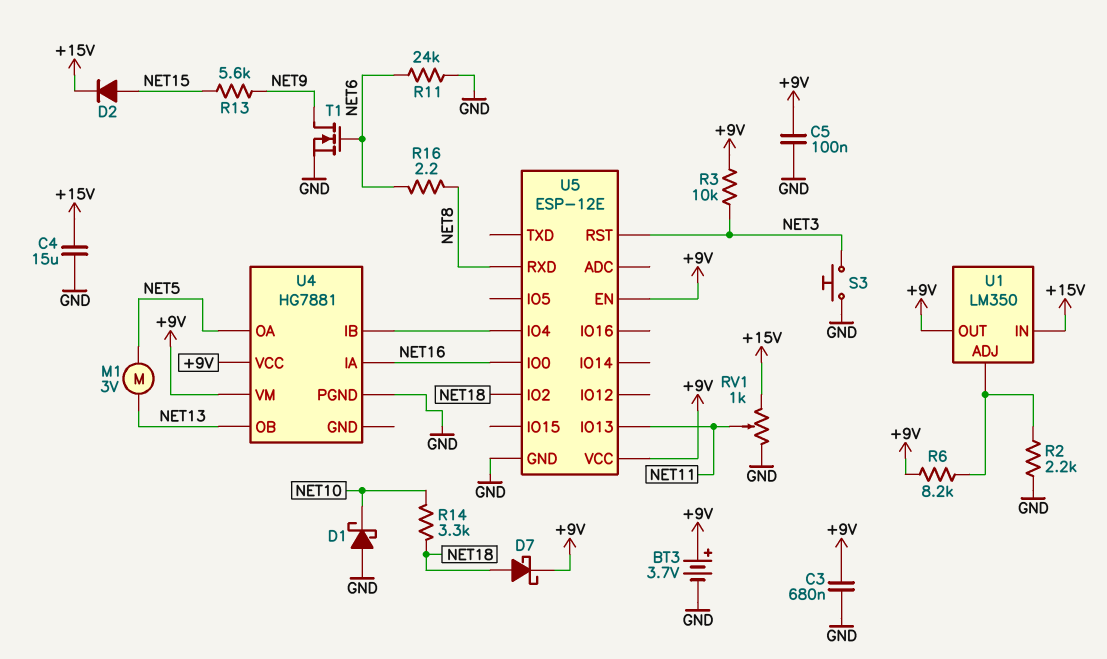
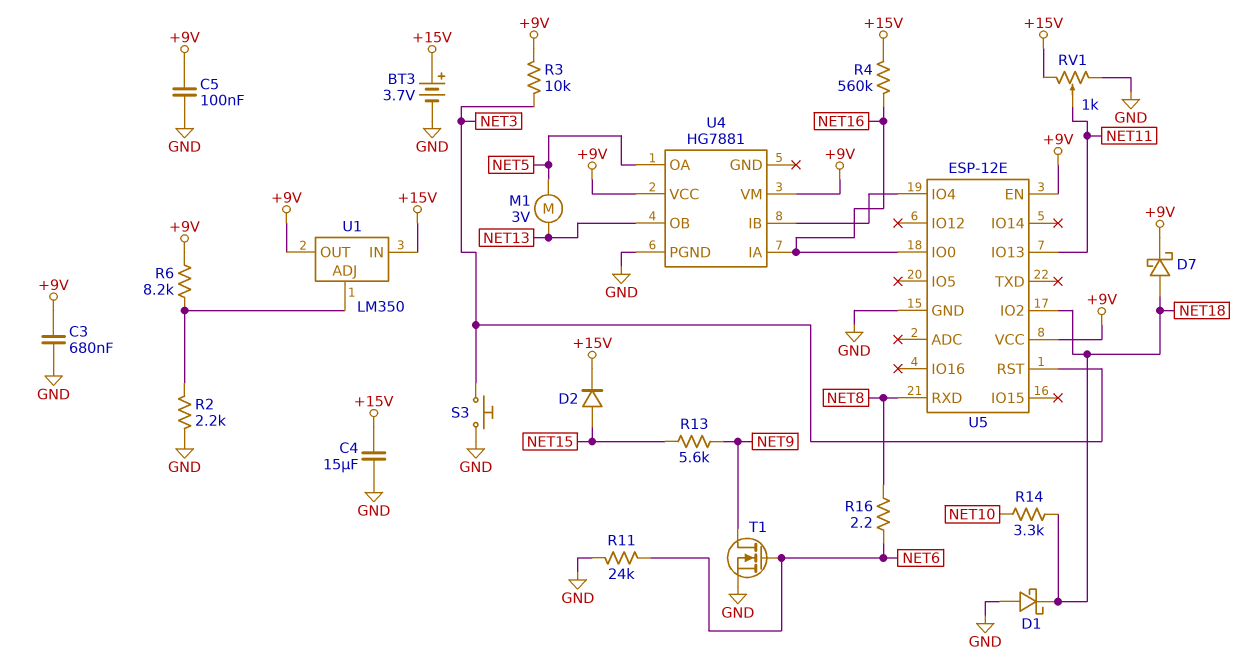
BT3: 3.7V (plus +9V, minus GND) -> 3.7V (plus +15V, minus GND)
D1: schottky (A GND, K NET10) -> schottky (A GND, K NET18)
R4: none -> 560k (+15V, NET16)

